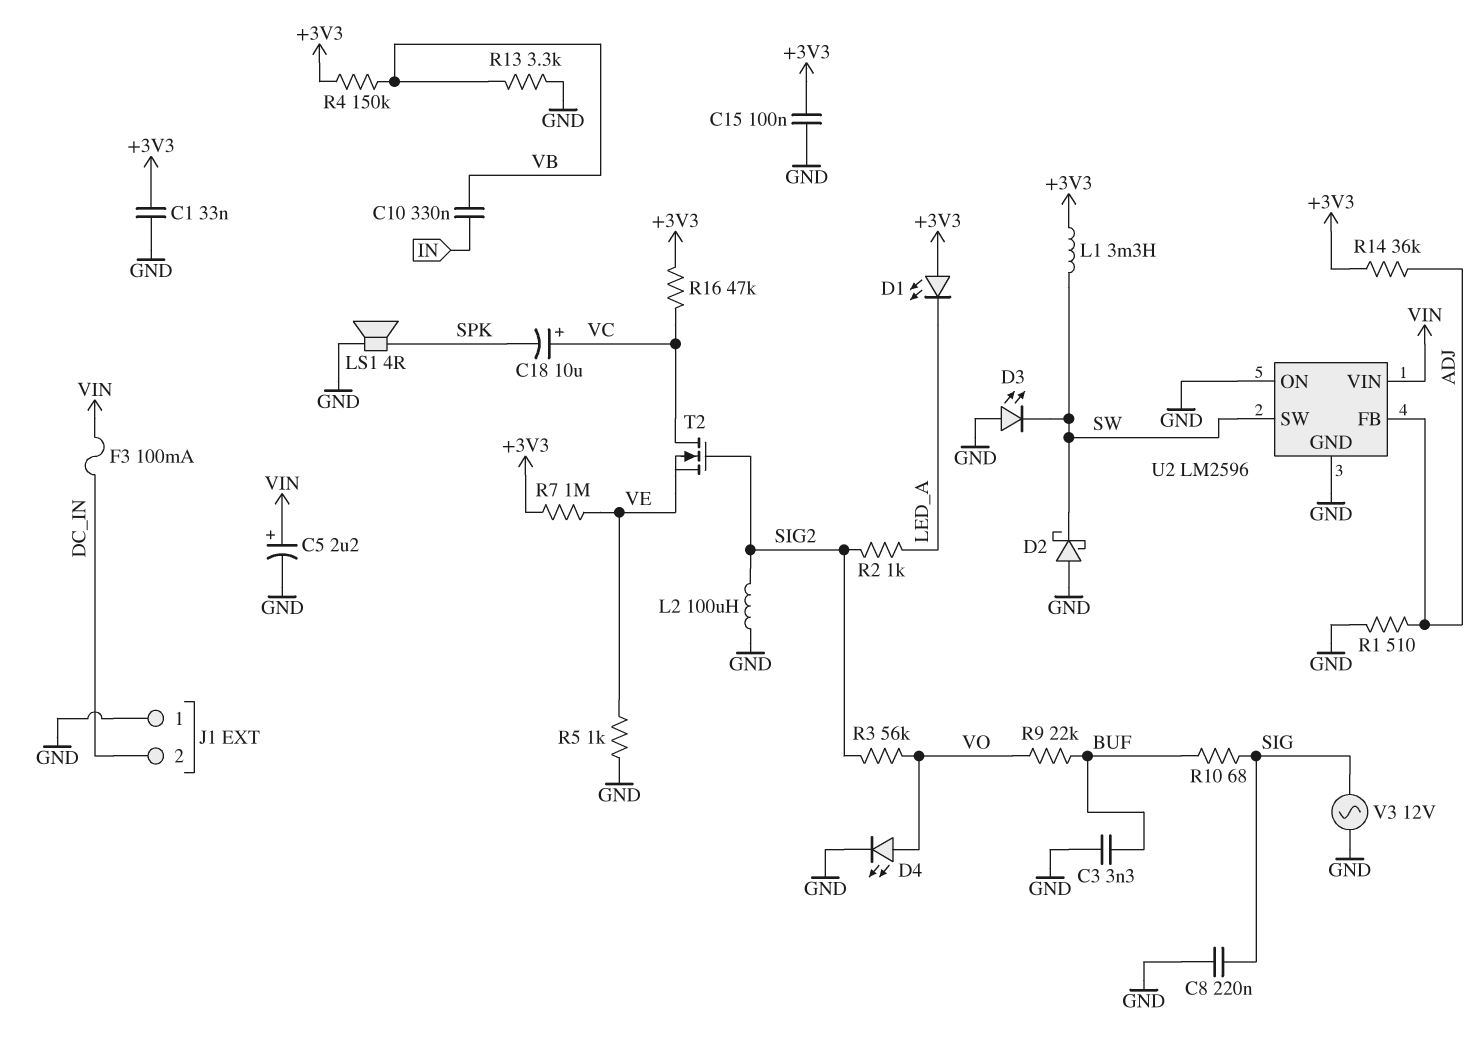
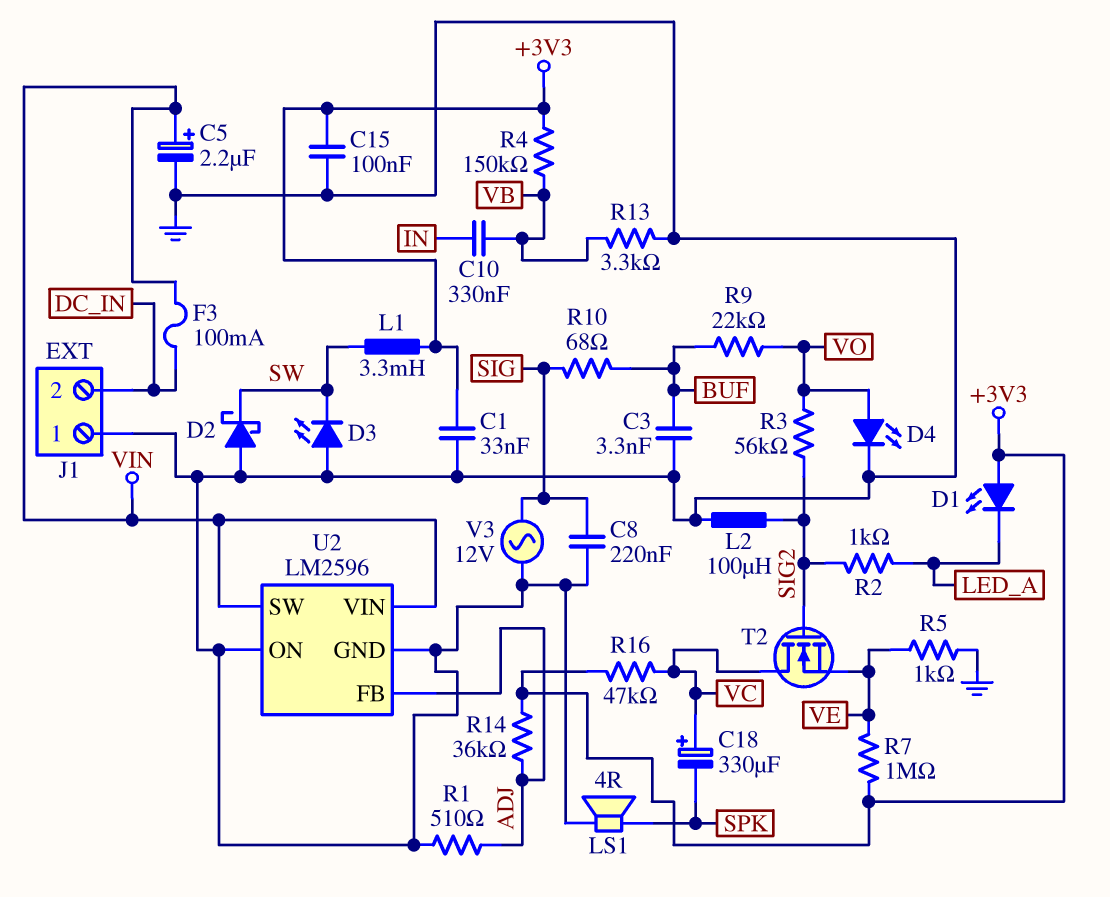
C18: 10uF (plus VC, minus SPK) -> 330uF (plus VC, minus SPK)
U2 pin SW: SW -> VIN

